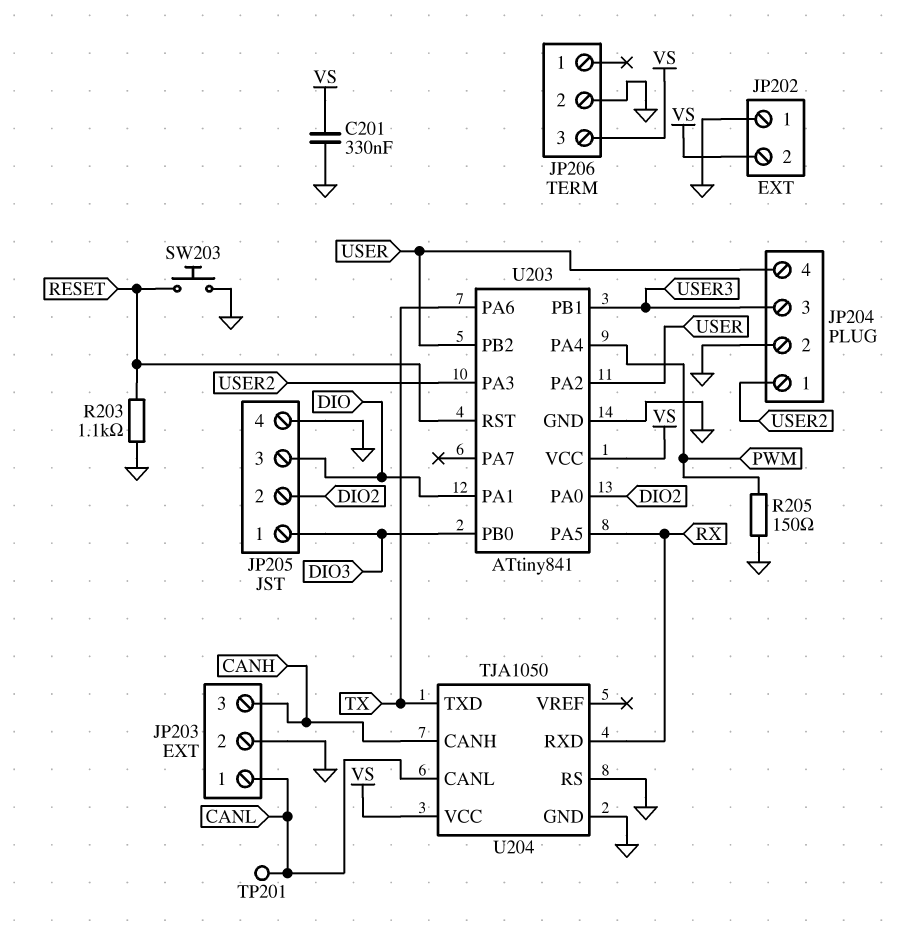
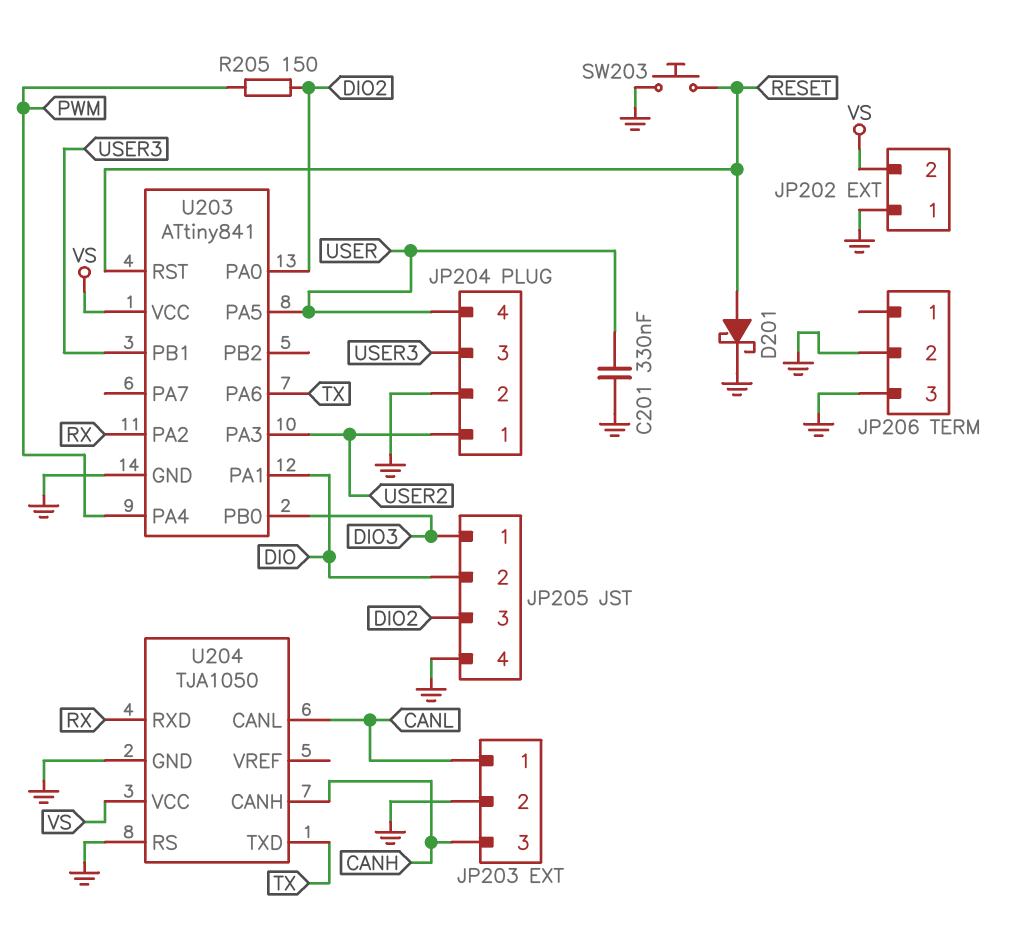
C201: 330nF (GND, VS) -> 330nF (GND, USER)
D201: none -> schottky (A RESET, K GND)
JP205 pin 2: DIO2 -> DIO
JP205 pin 3: DIO -> DIO2
JP206 pin 3: VS -> GND
R203: 1.1k (GND, RESET) -> none
R205: 150 (GND, PWM) -> 150 (DIO2, PWM)
TP201: test point (CANL) -> none
U203 pin PA2: USER -> RX
U203 pin PA5: RX -> USER
U203 pin PB2: USER -> none

